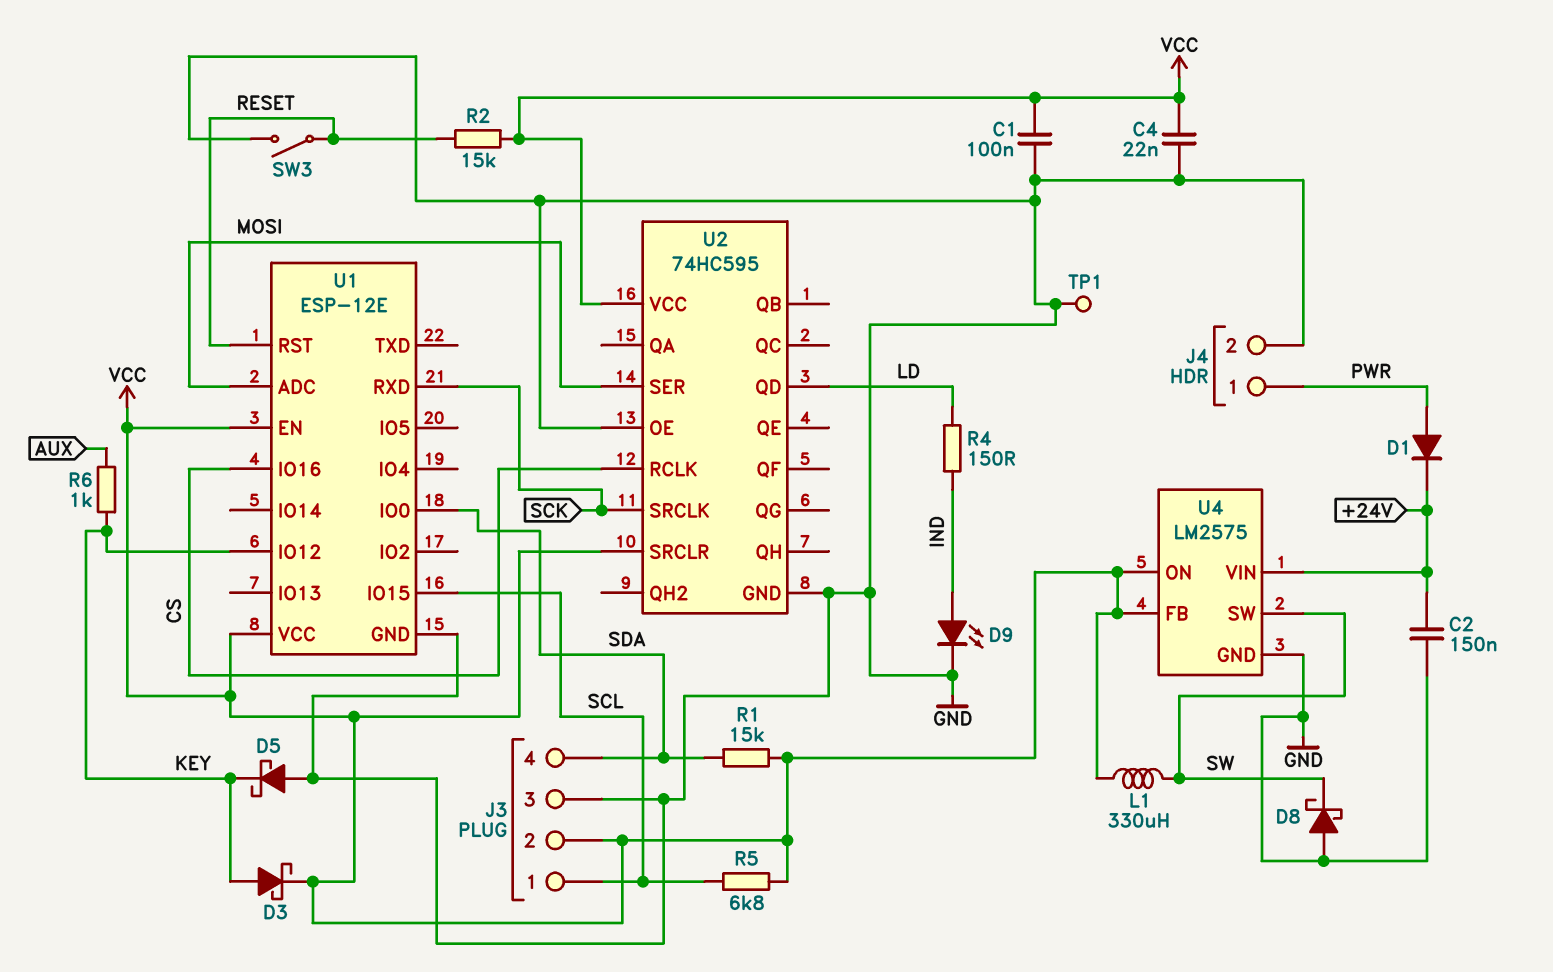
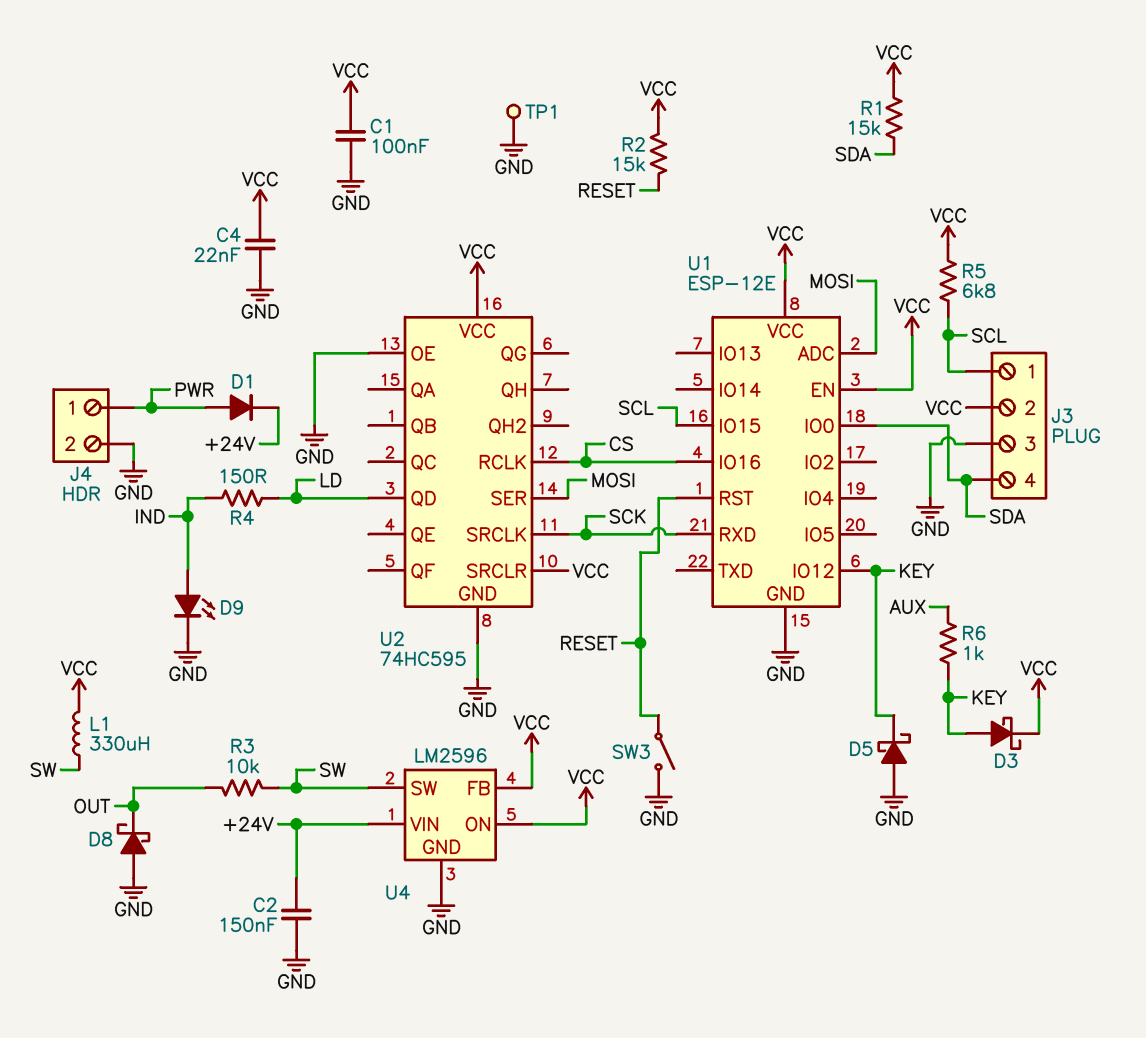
D8: schottky (A GND, K SW) -> schottky (A GND, K OUT)
R3: none -> 10k (OUT, SW)
U4: LM2575 -> LM2596

